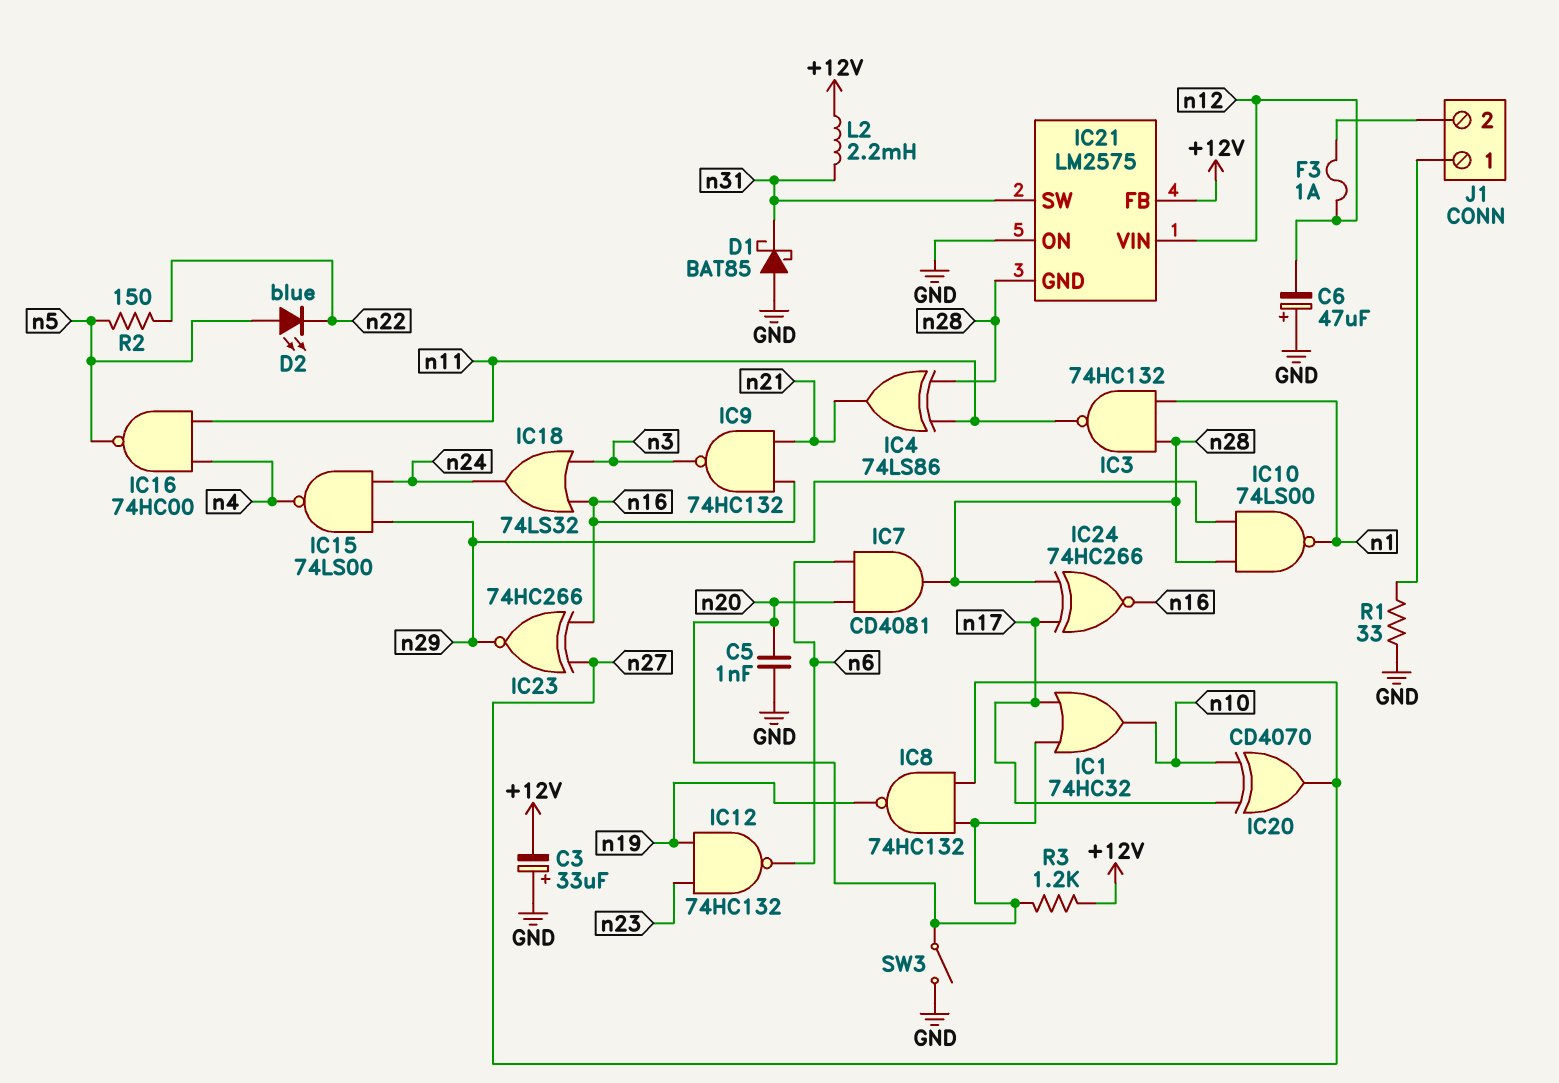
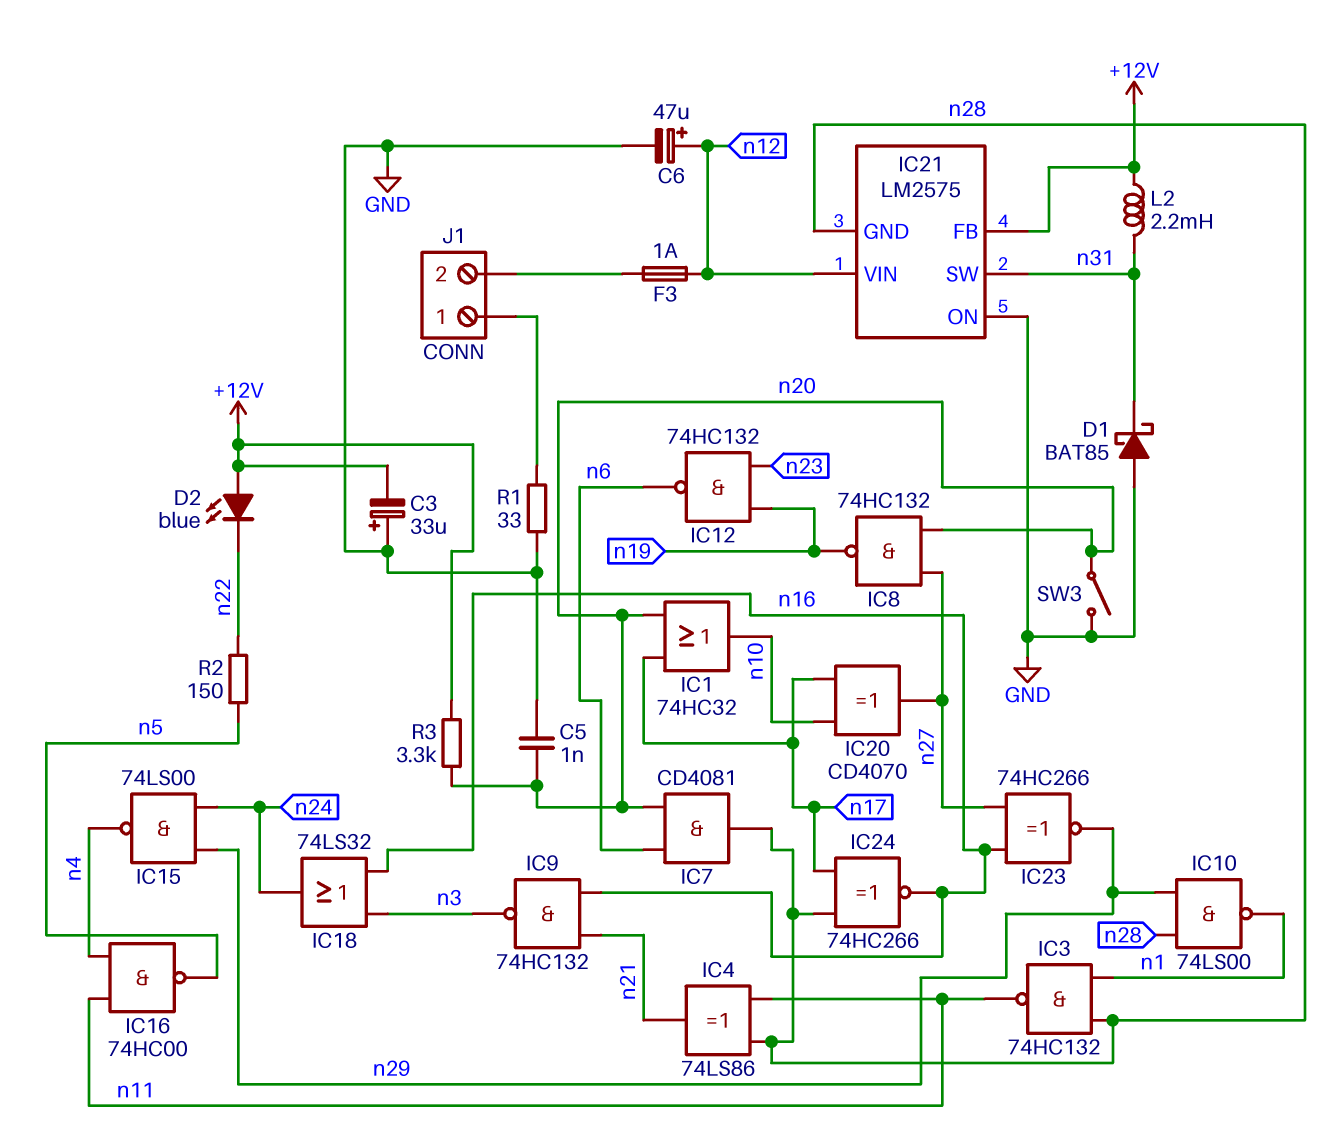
C6: 47uF (plus GND, minus n12) -> 47uF (plus n12, minus GND)
D2: LED blue (A n5, K n22) -> LED blue (A +12V, K n22)
R3: 1.2k (+12V, n20) -> 3.3k (+12V, n20)

